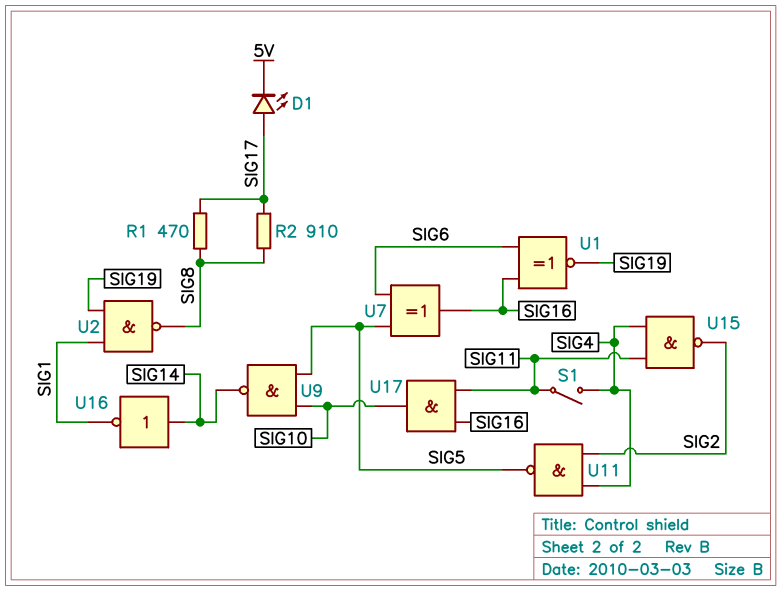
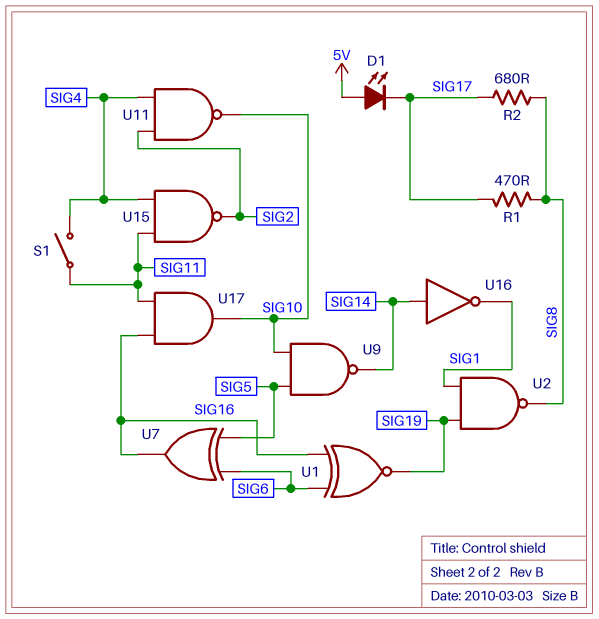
D1: LED (A SIG17, K 5V) -> LED (A 5V, K SIG17)
R2: 910 (SIG8, SIG17) -> 680 (SIG8, SIG17)
U11: NAND (in SIG2, in SIG4, out SIG5) -> NAND (in SIG2, in SIG4, out SIG10)

